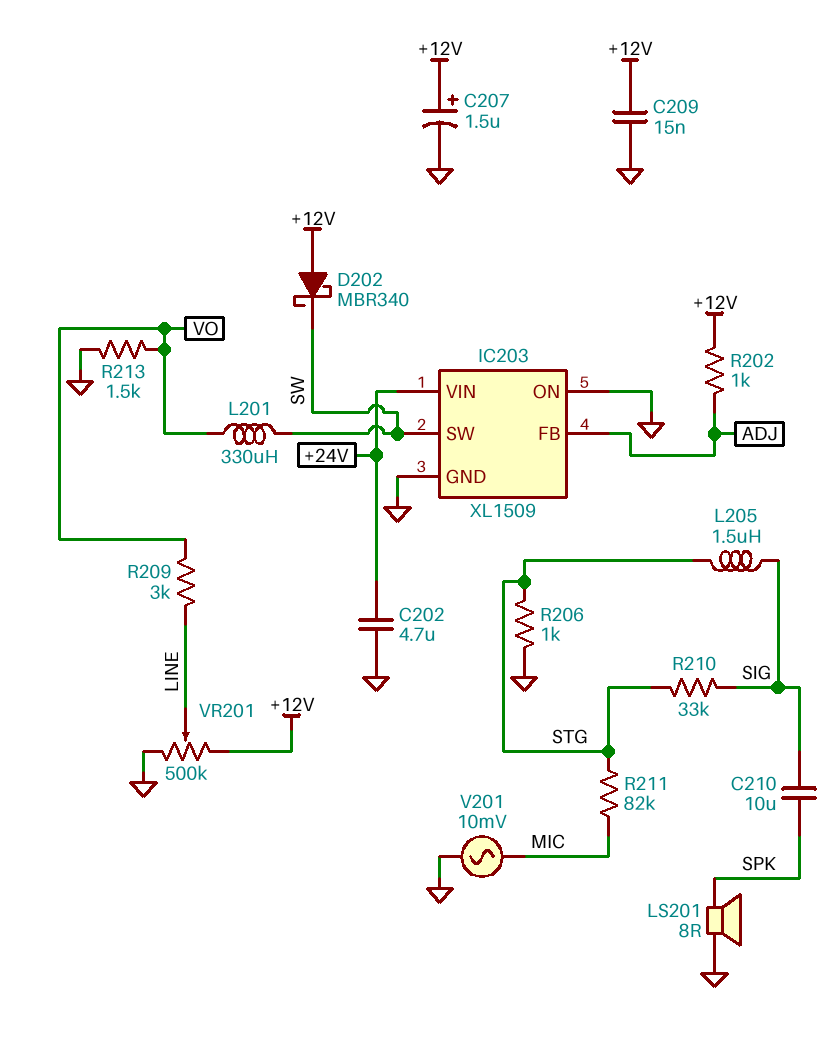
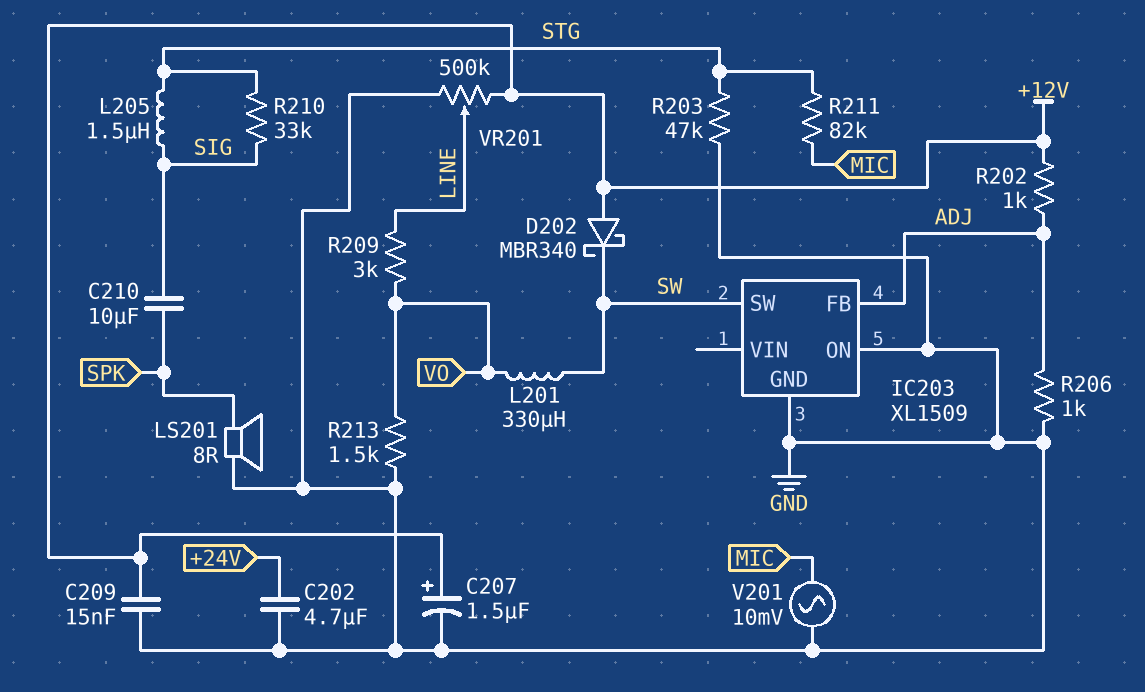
IC203 pin VIN: +24V -> none
R203: none -> 47k (GND, STG)
R206: 1k (GND, STG) -> 1k (ADJ, GND)

